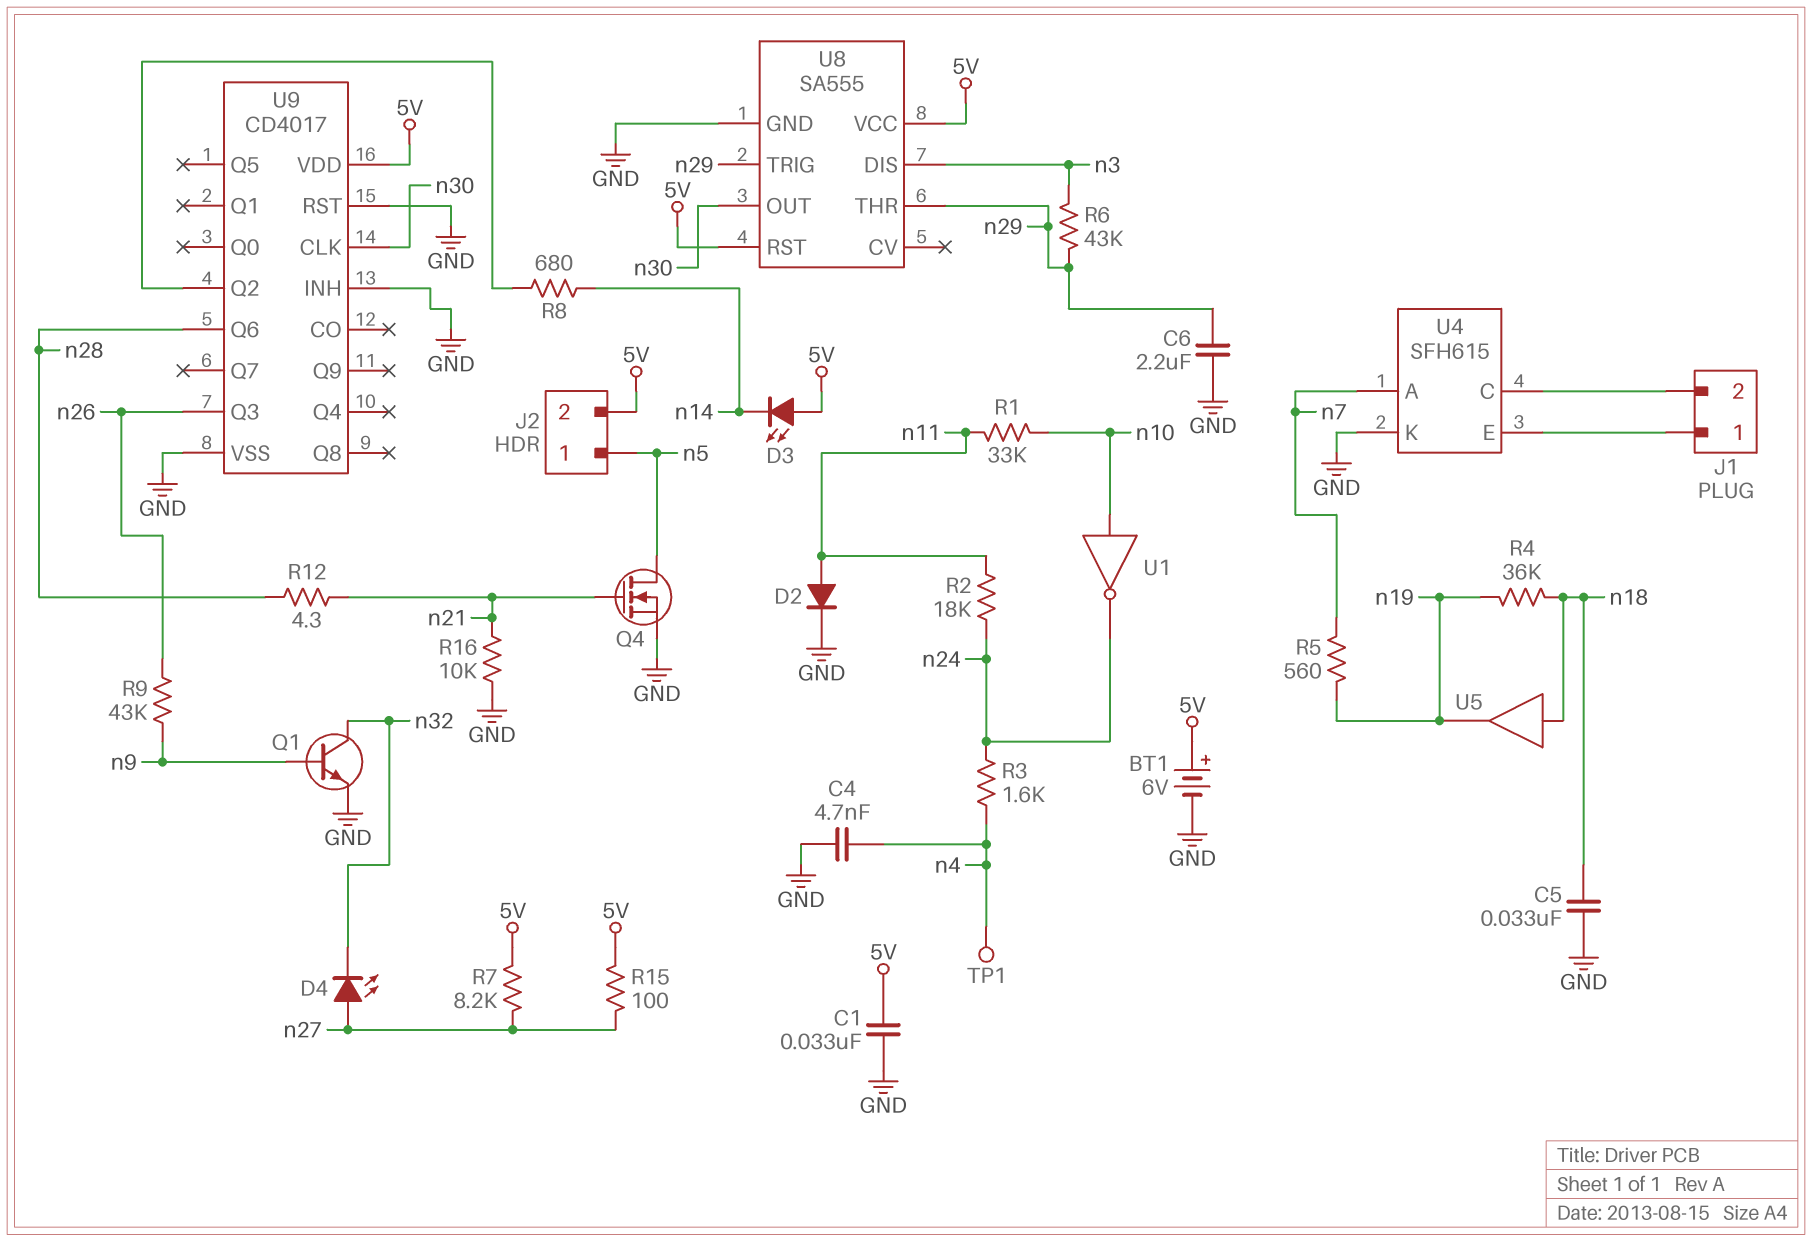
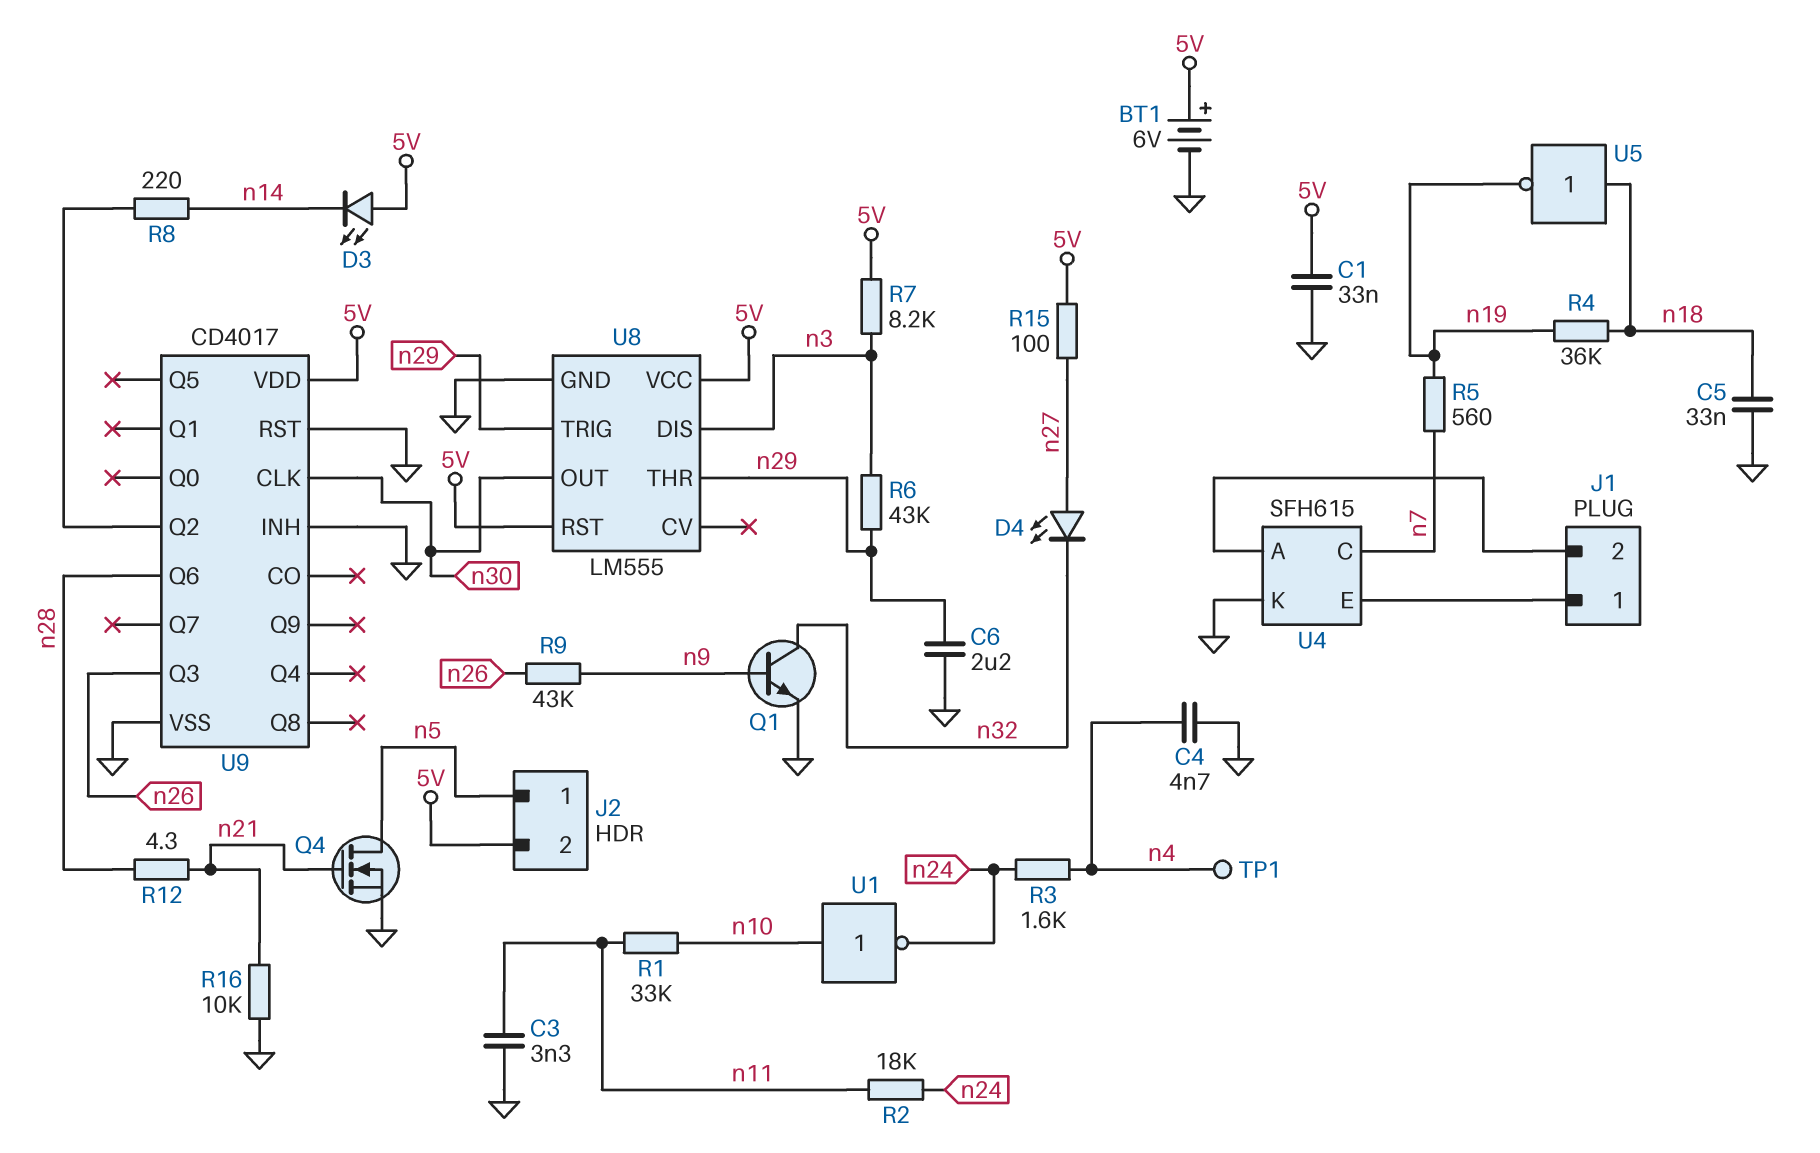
C3: none -> 3.3nF (GND, n11)
D2: diode (A n11, K GND) -> none
R7: 8.2k (5V, n27) -> 8.2k (5V, n3)
R8: 680 (U9/Q2, n14) -> 220 (U9/Q2, n14)
U4 pin A: n7 -> J1/2
U4 pin C: J1/2 -> n7
U5: buffer (in n18, out n19) -> NOT (in n18, out n19)
U8: SA555 -> LM555

